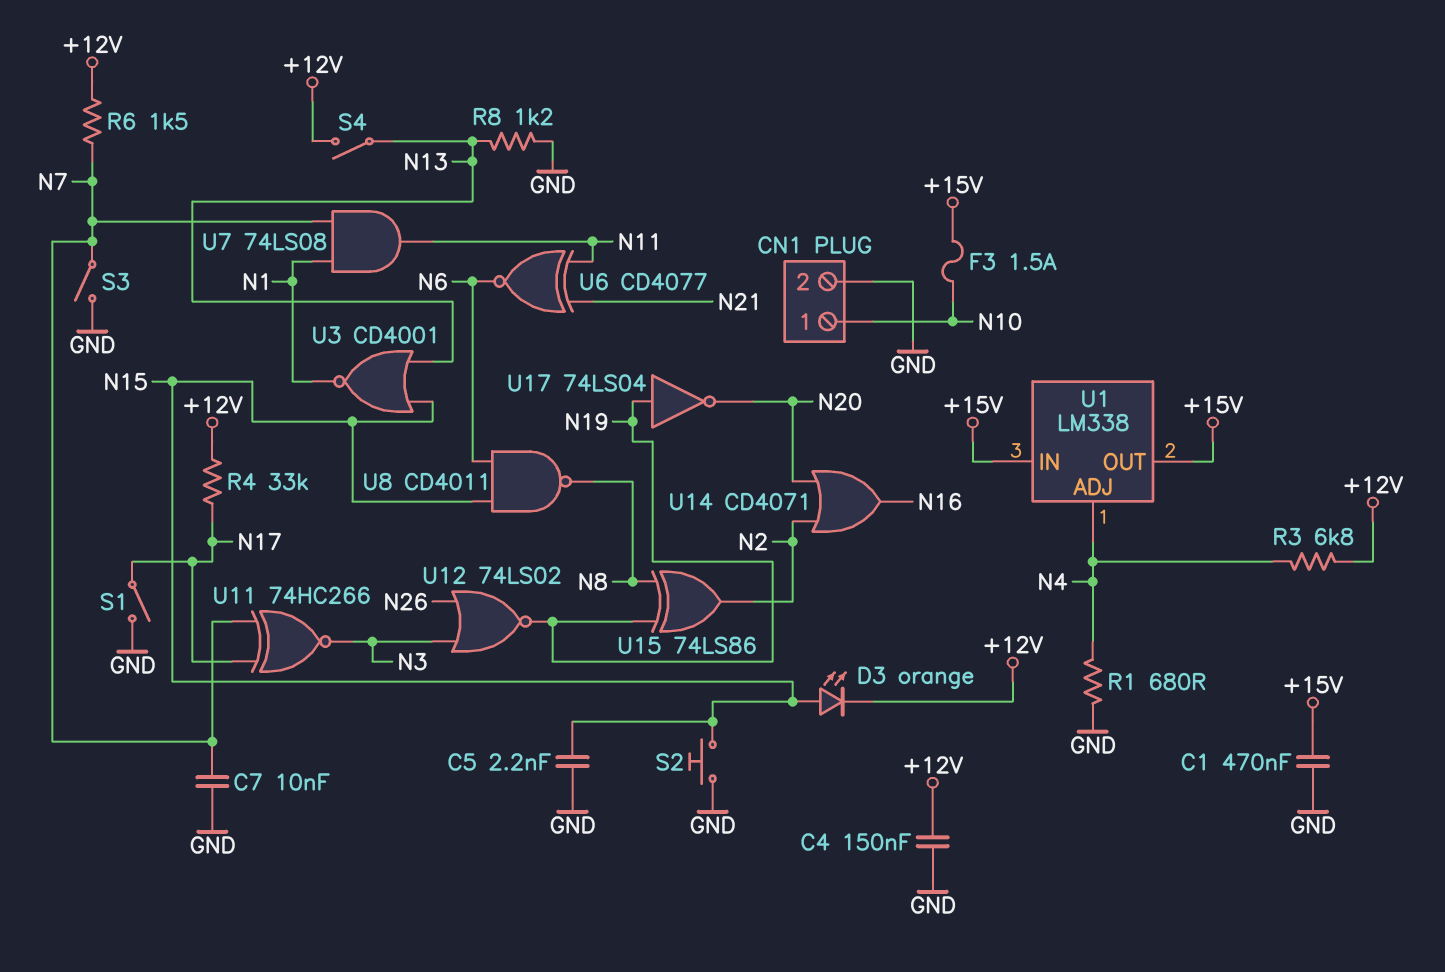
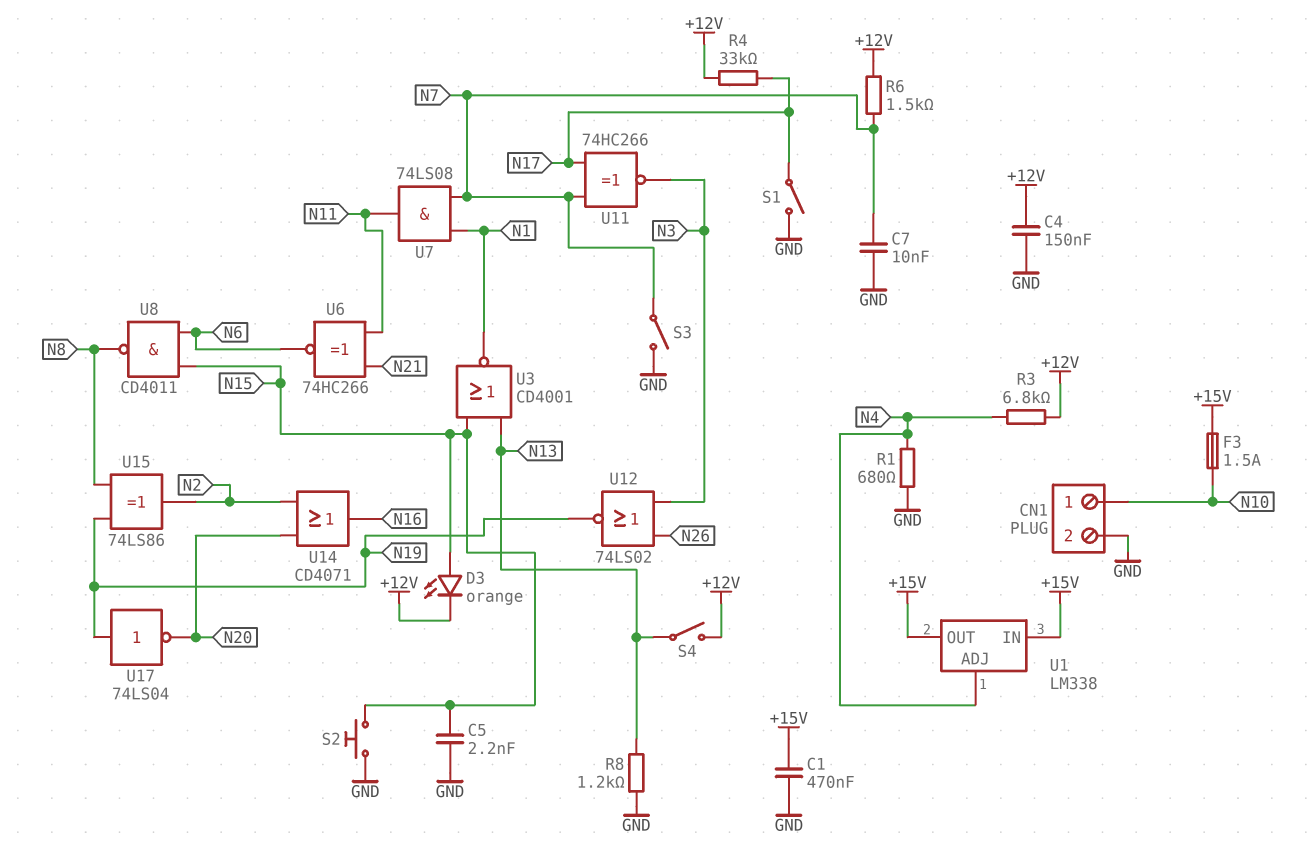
U6: XNOR CD4077 (in N11, in N21, out N6) -> XNOR 74HC266 (in N11, in N21, out N6)

